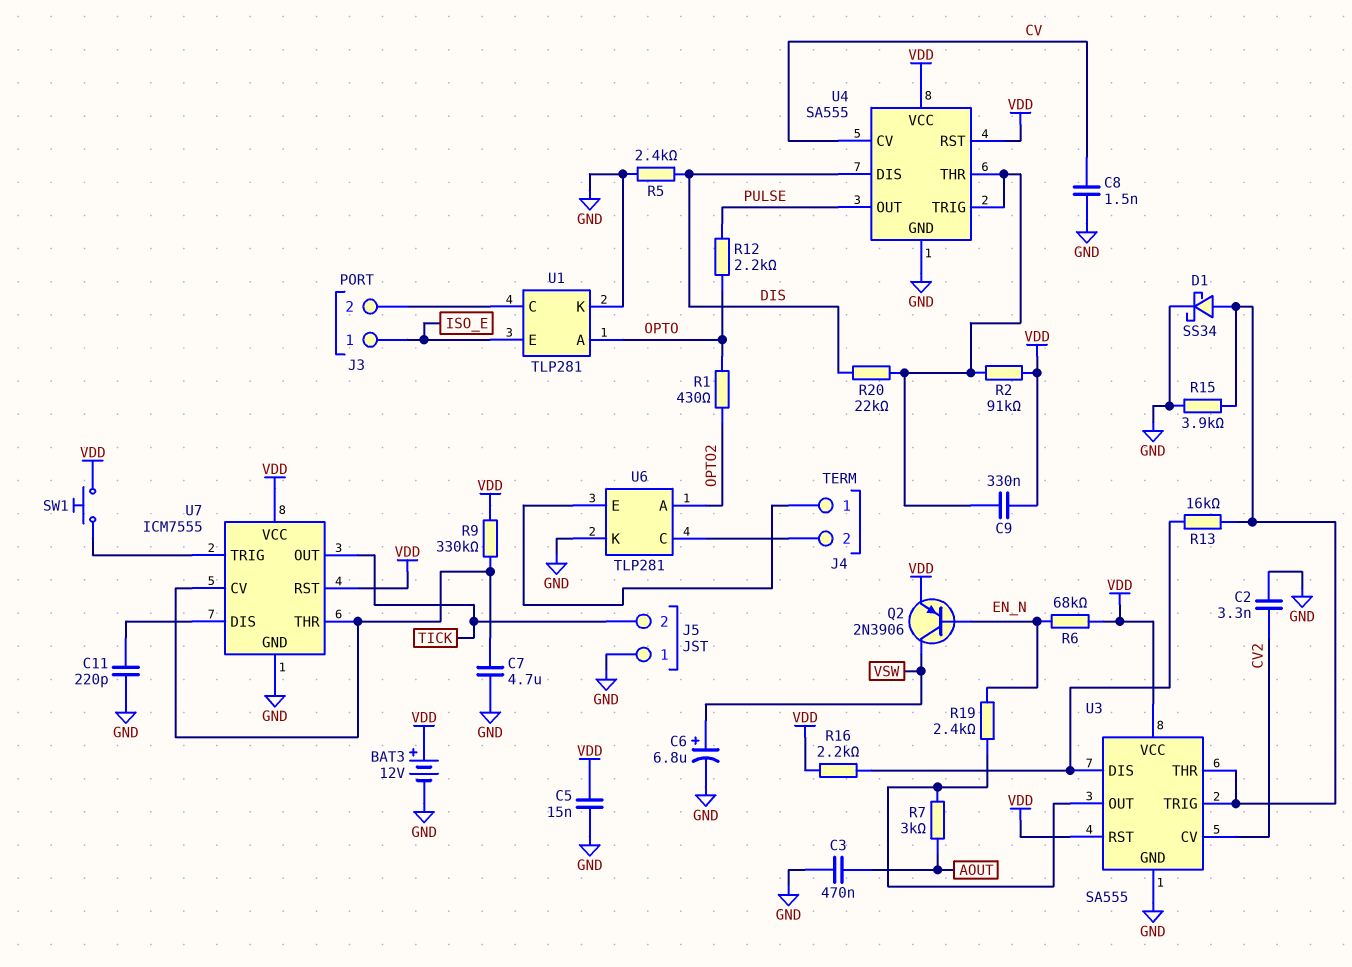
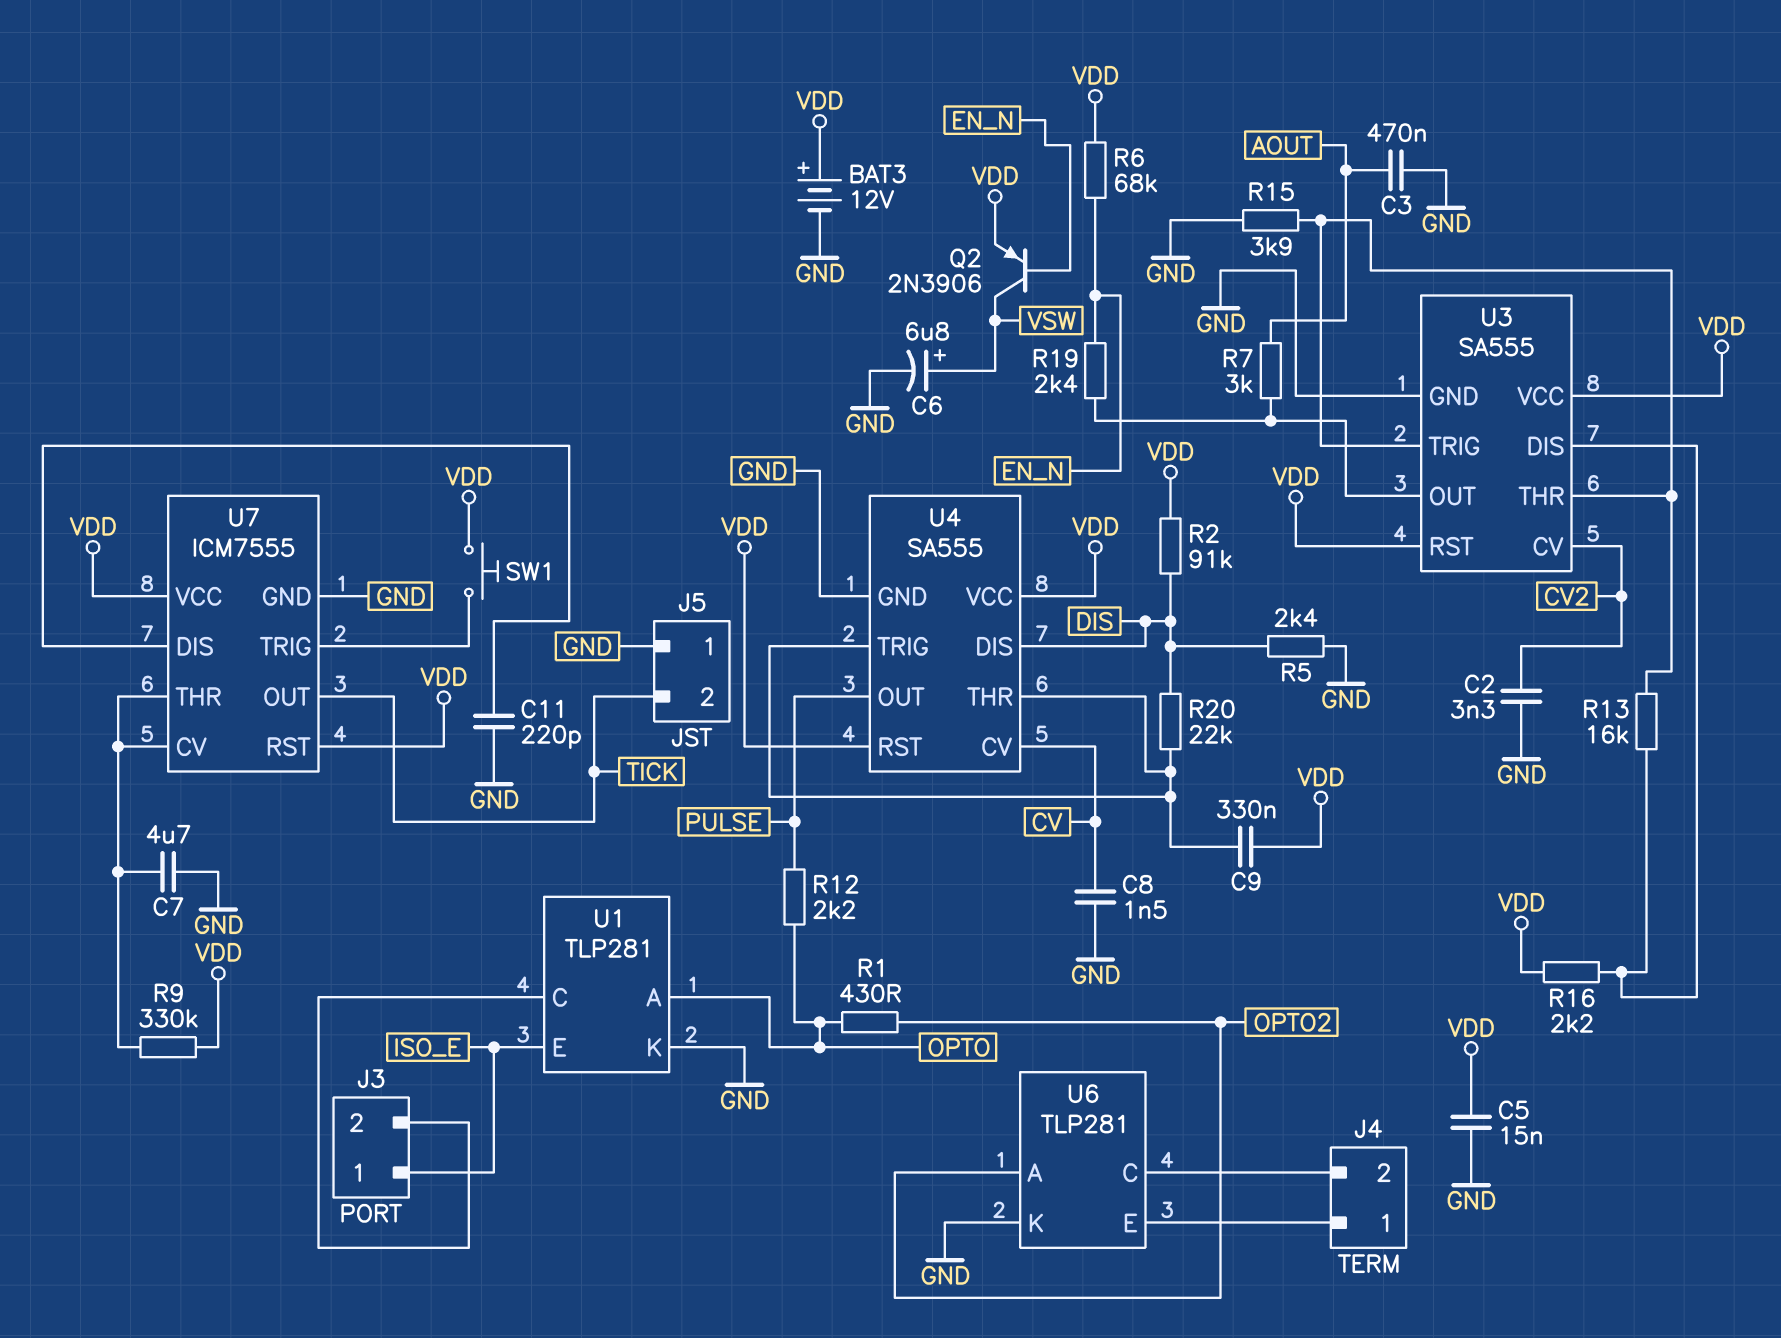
D1: schottky SS34 (A U3/THR, K GND) -> none
R2: 91k (U4/THR, VDD) -> 91k (DIS, VDD)

